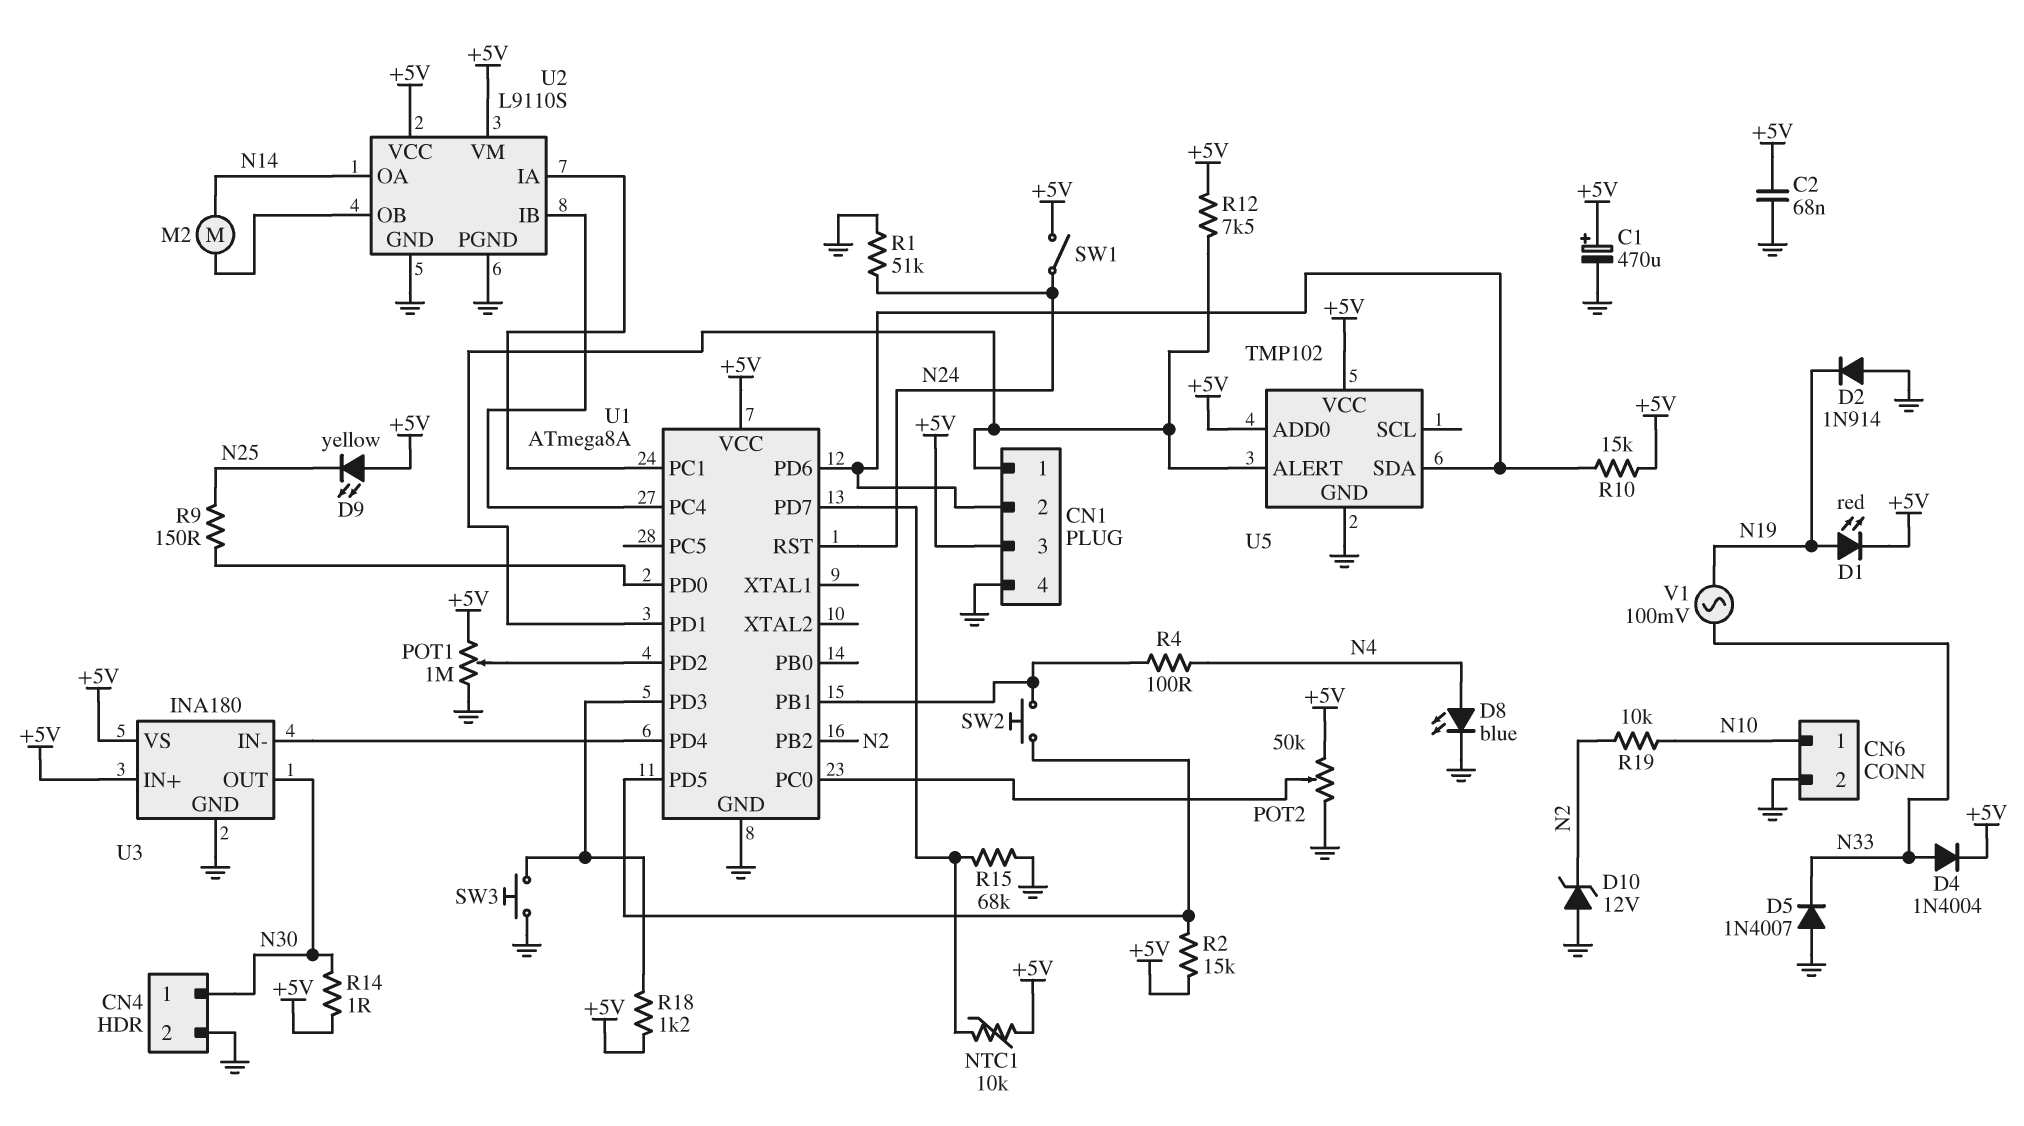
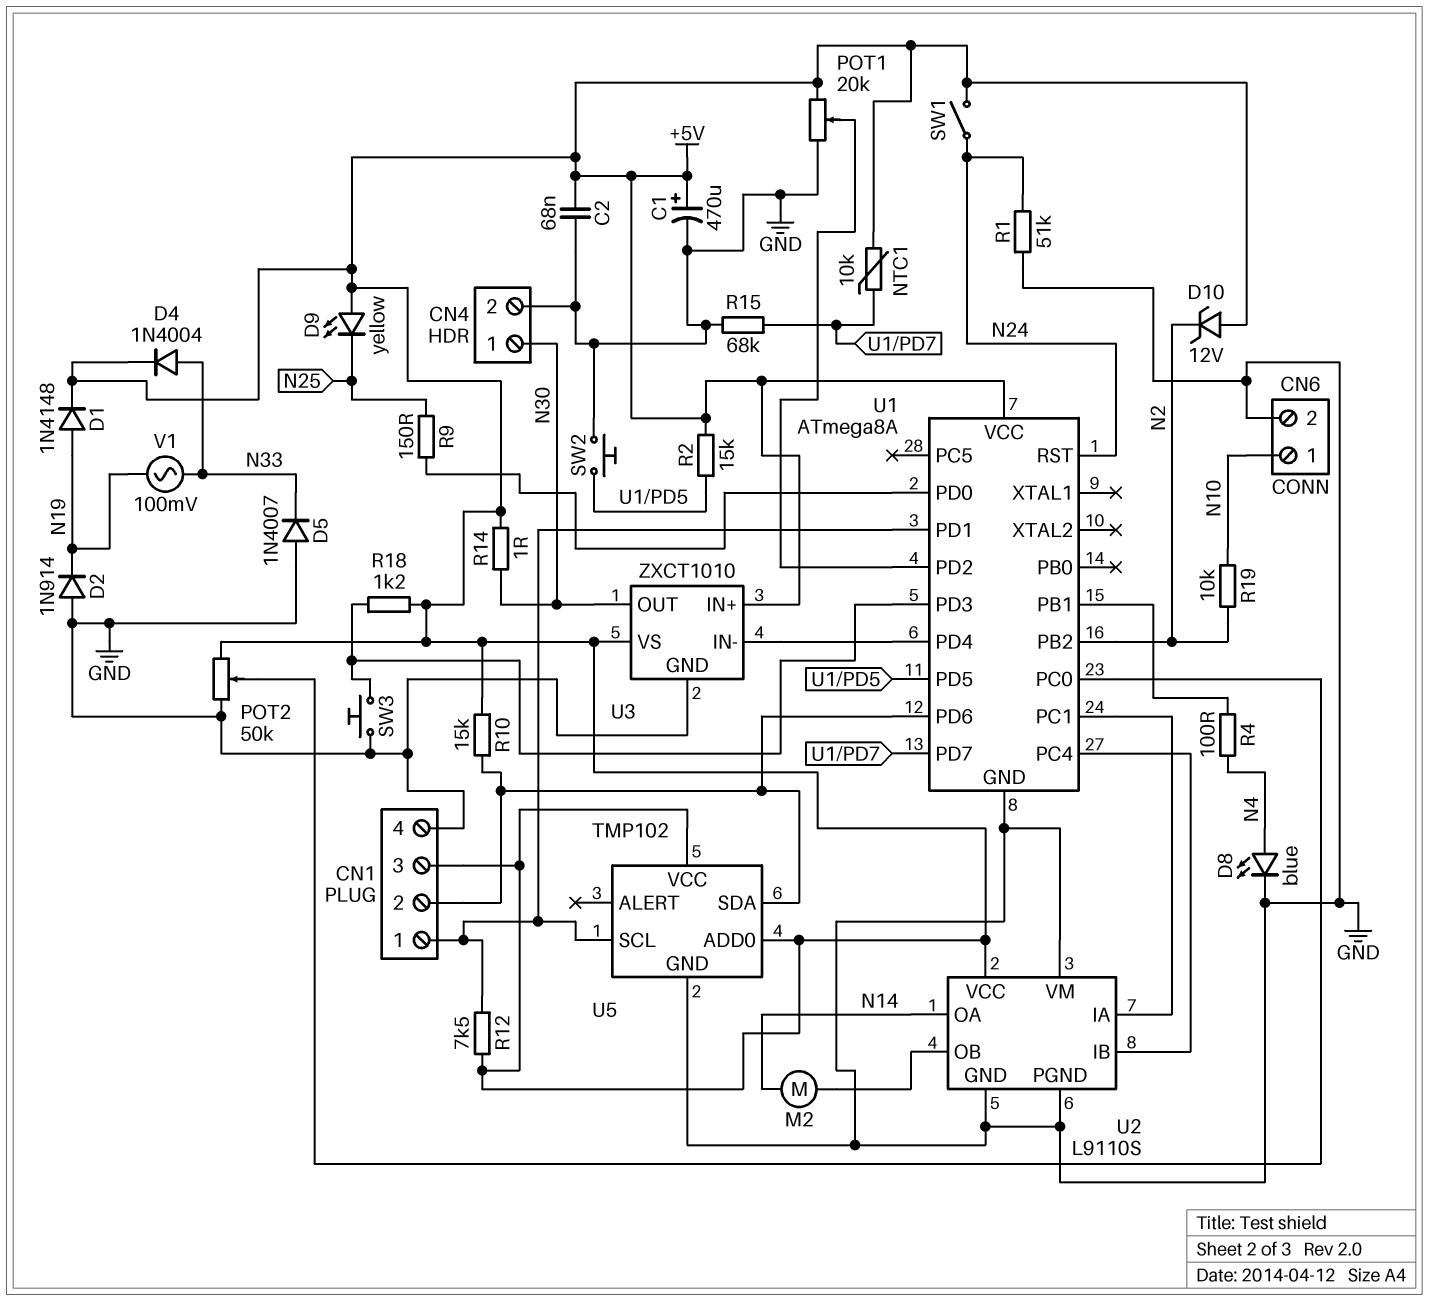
D1: LED red (A N19, K +5V) -> diode 1N4148 (A N19, K +5V)
D10: zener 12V (A GND, K N2) -> zener 12V (A +5V, K N2)
POT1: 1M (+5V, GND, wiper U1/PD2) -> 20k (+5V, GND, wiper U1/PD2)
SW2: button (U1/PB1, U1/PD5) -> button (GND, U1/PD5)
U2 pin VM: +5V -> GND
U3: INA180 -> ZXCT1010
U5 pin ALERT: CN1/1 -> none
U5 pin SCL: none -> CN1/1

